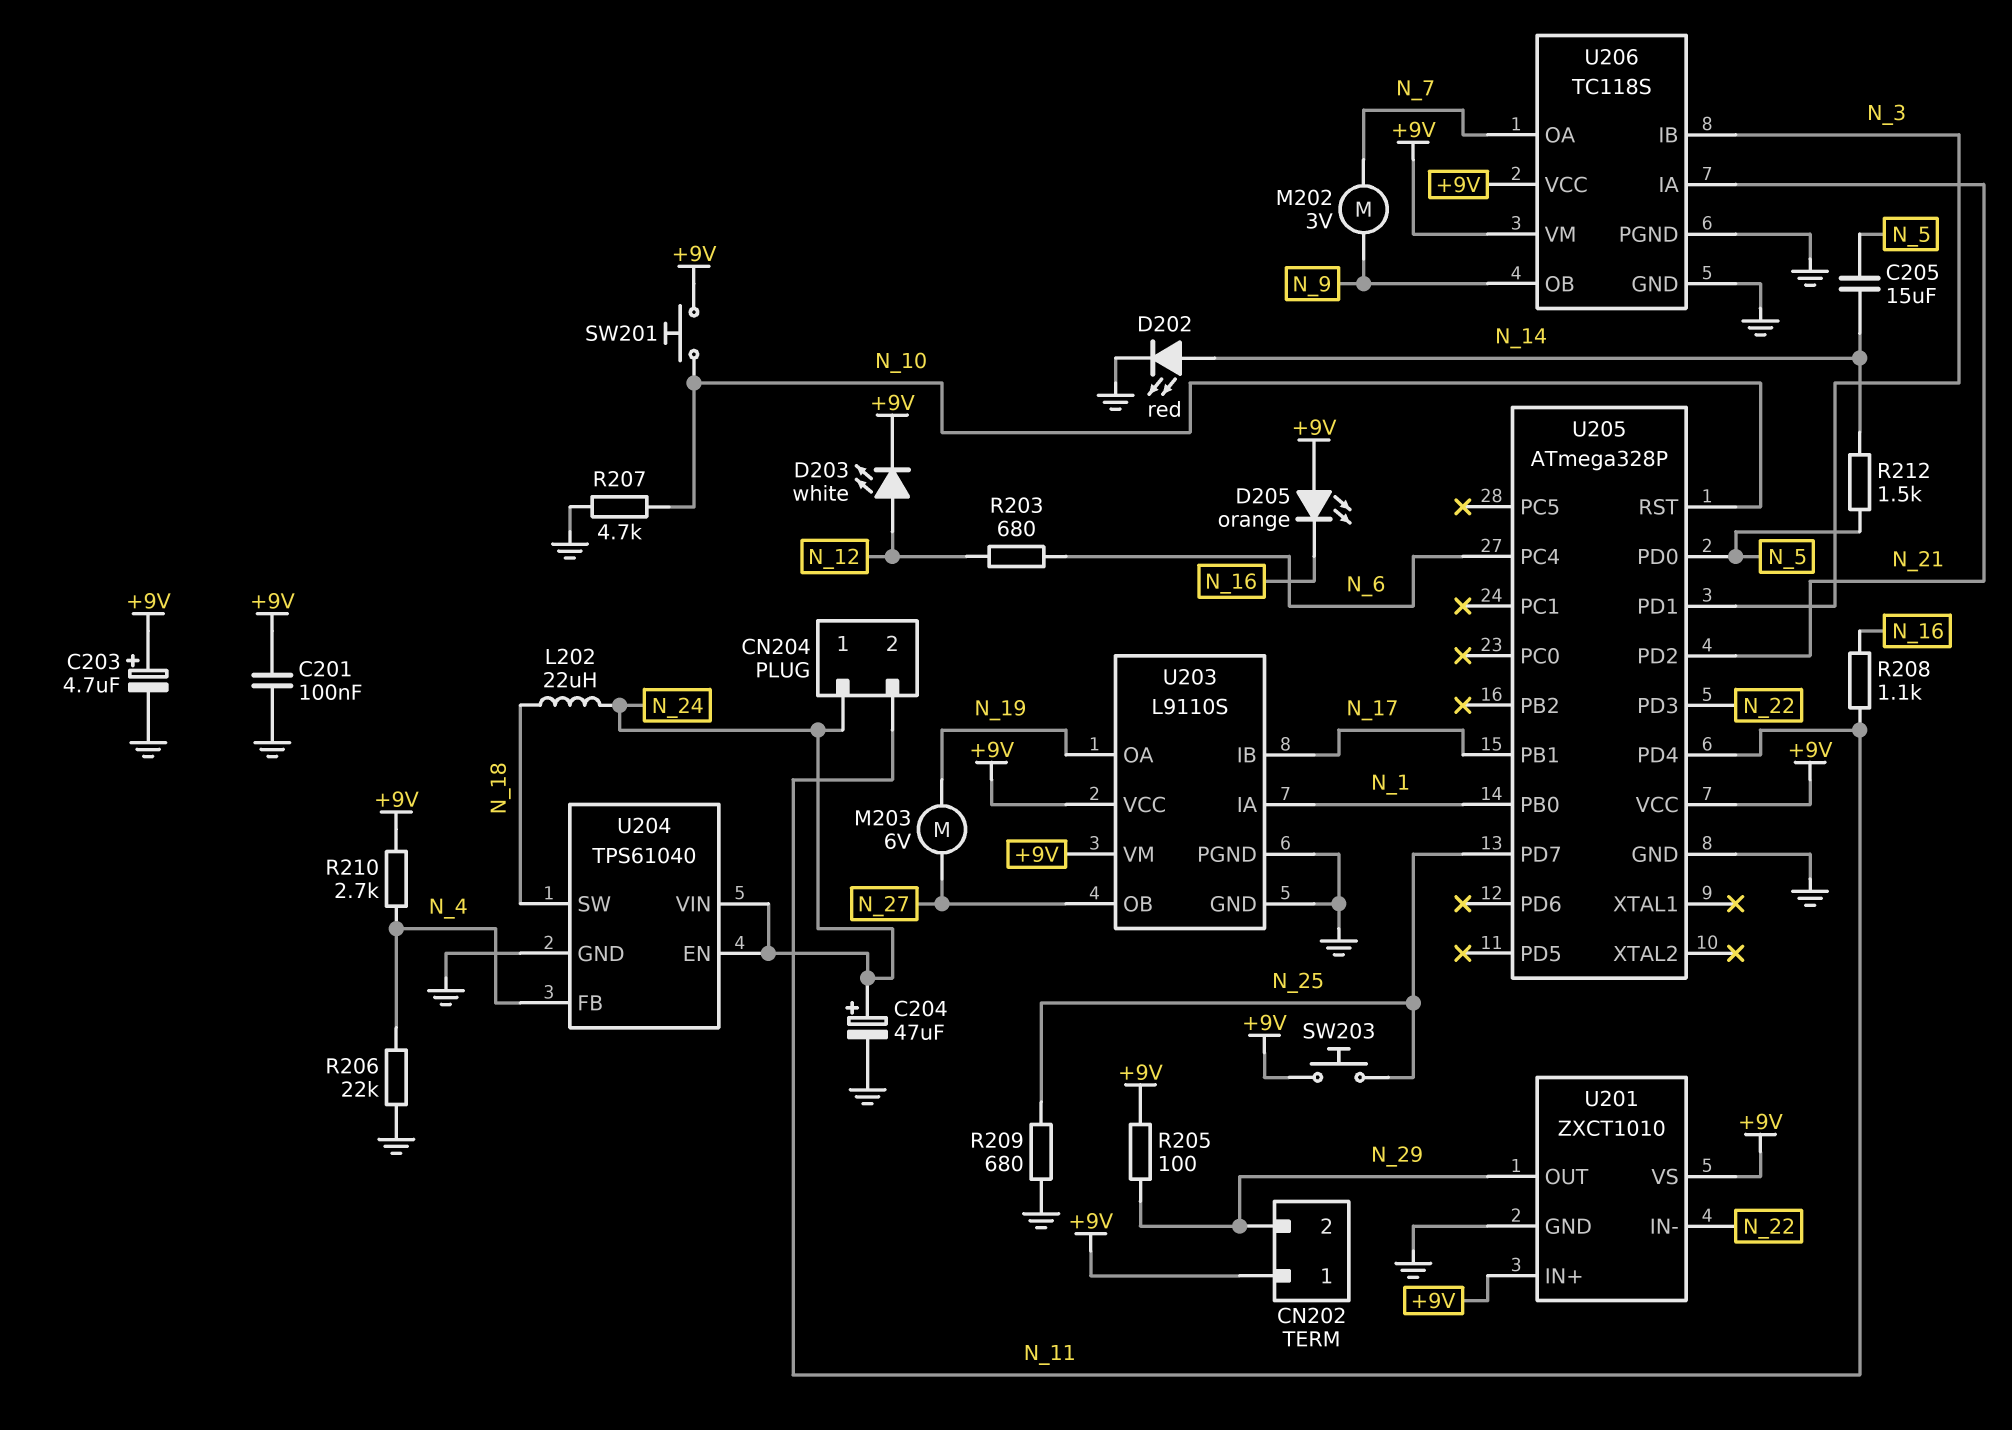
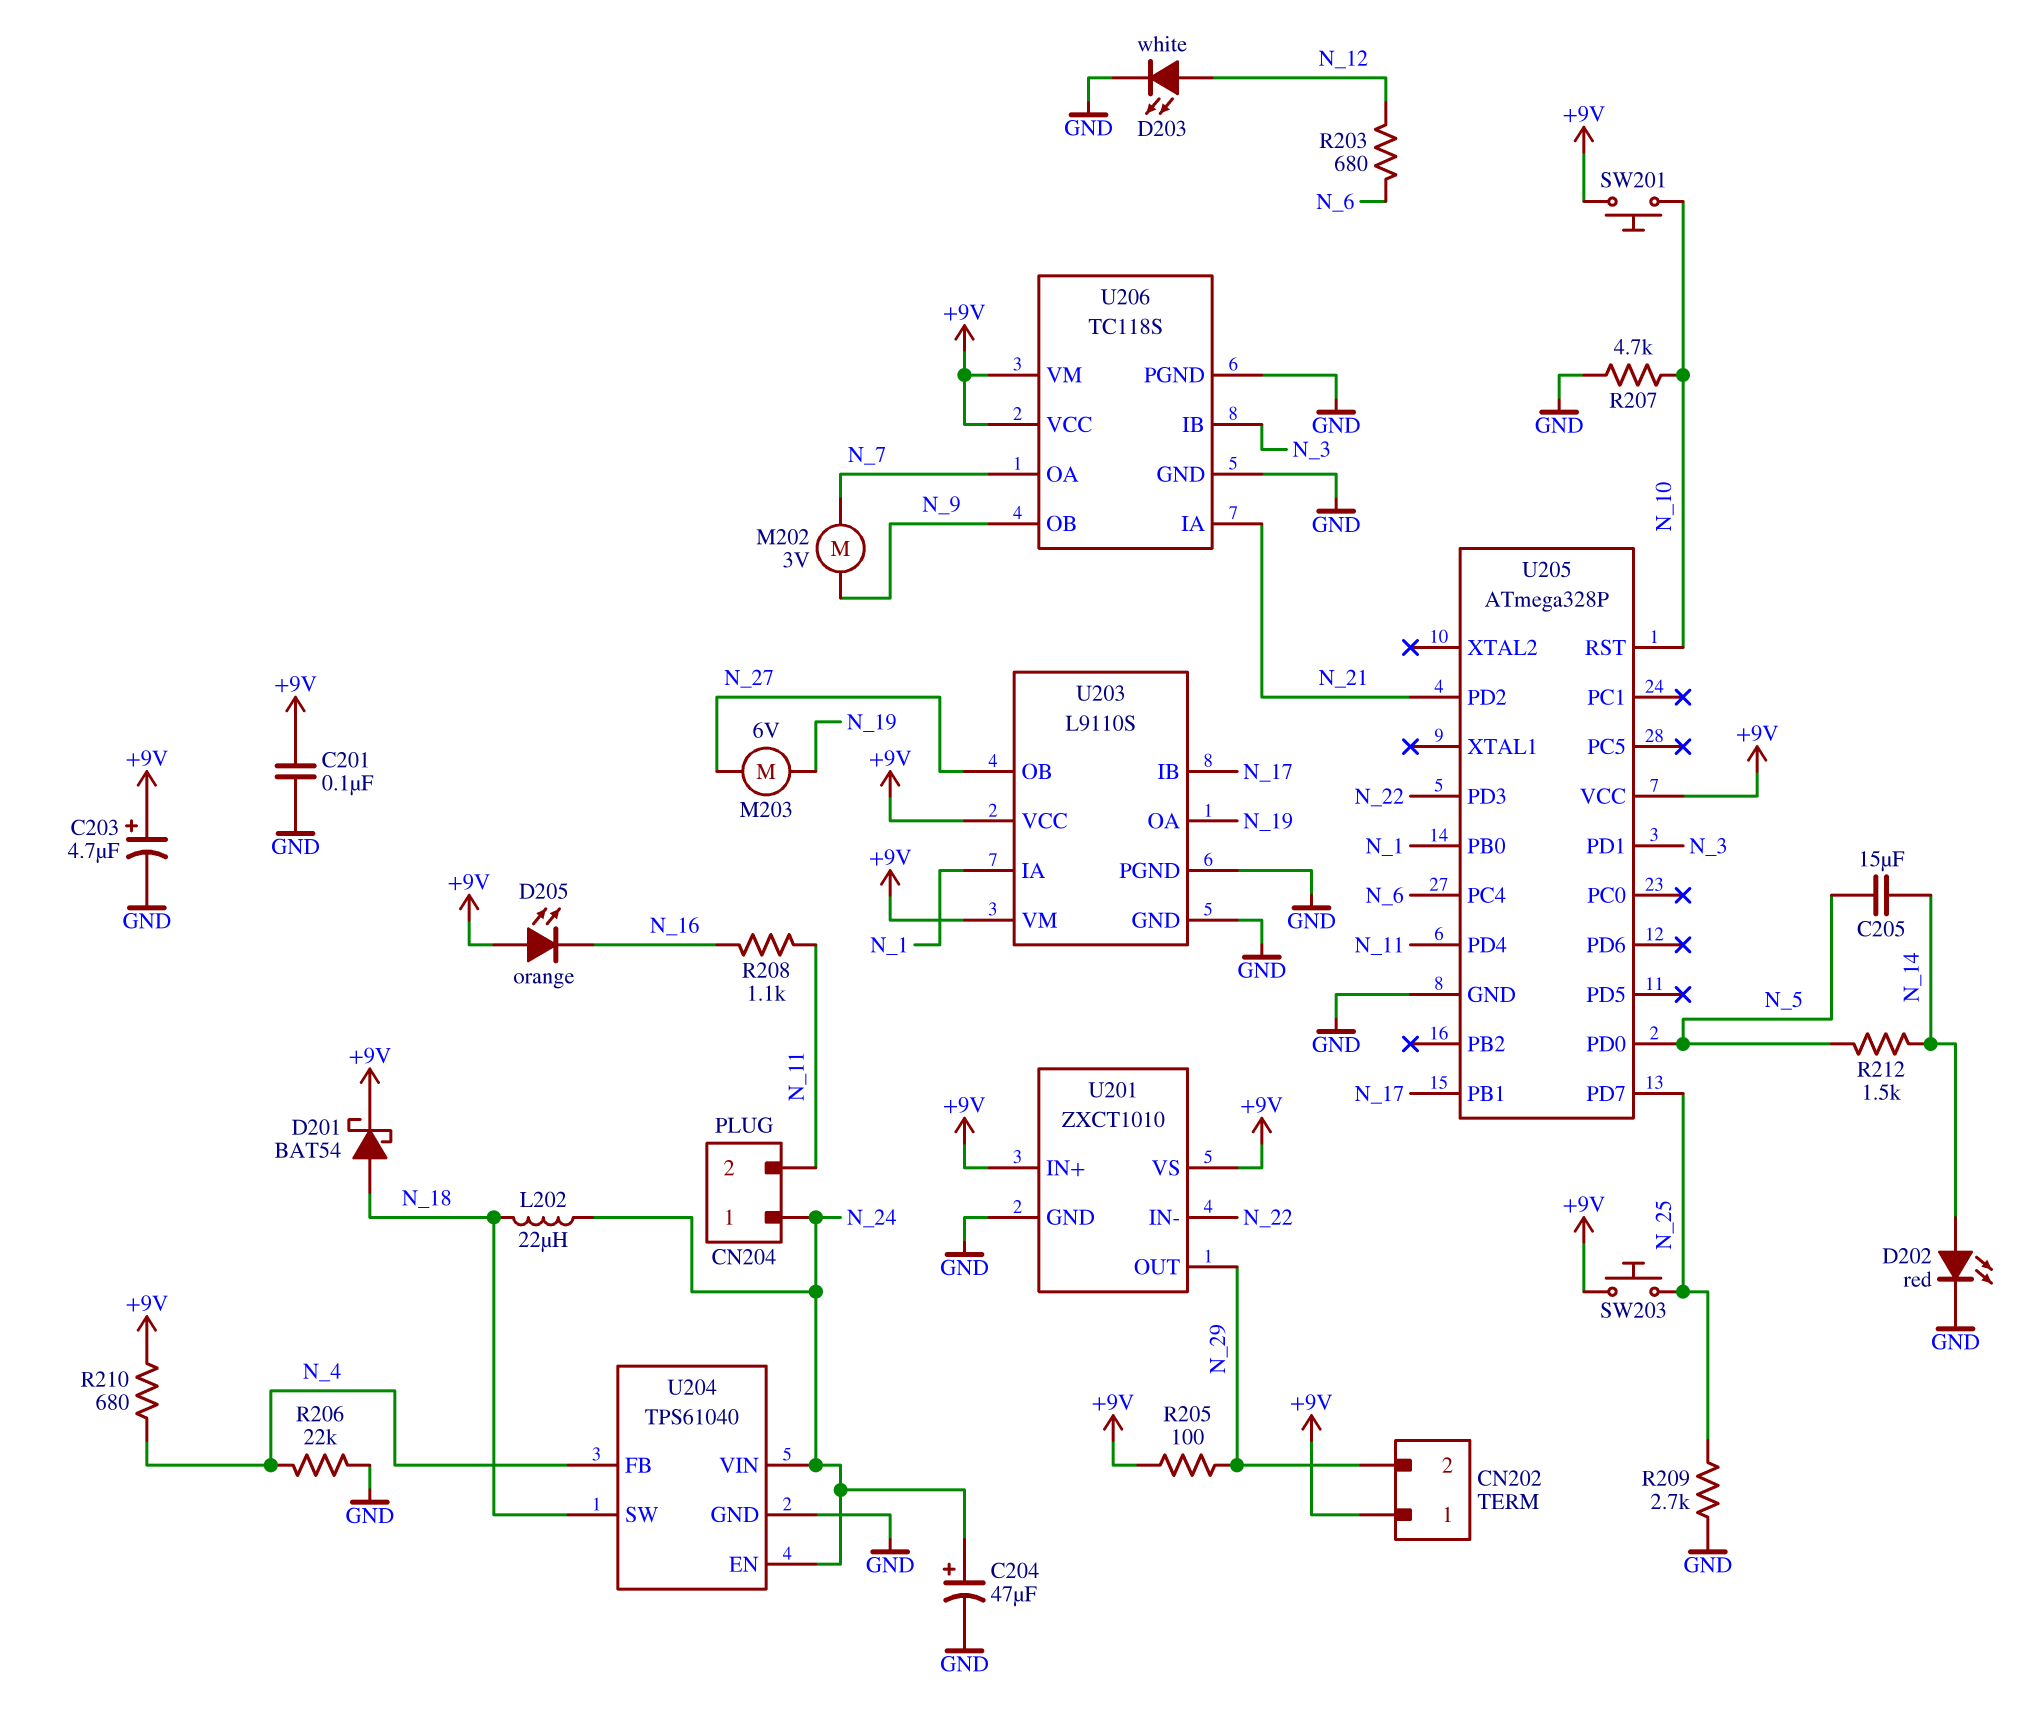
D201: none -> schottky BAT54 (A N_18, K +9V)
D203: LED white (A N_12, K +9V) -> LED white (A N_12, K GND)
R209: 680 (GND, N_25) -> 2.7k (GND, N_25)
R210: 2.7k (+9V, N_4) -> 680 (+9V, N_4)

